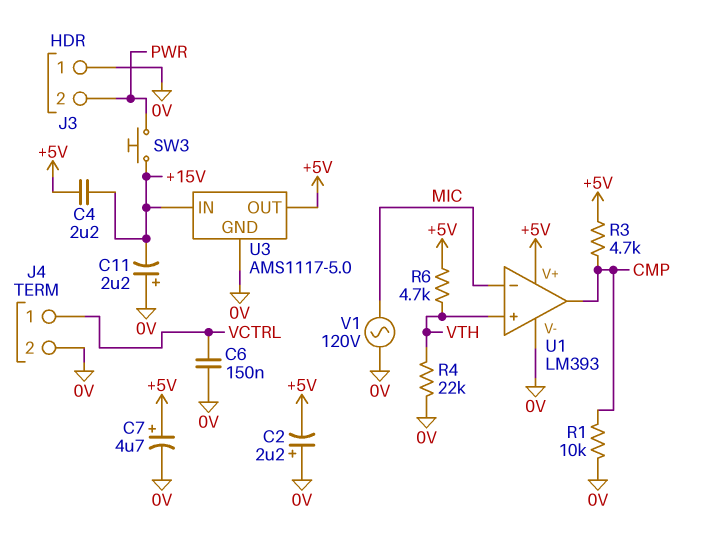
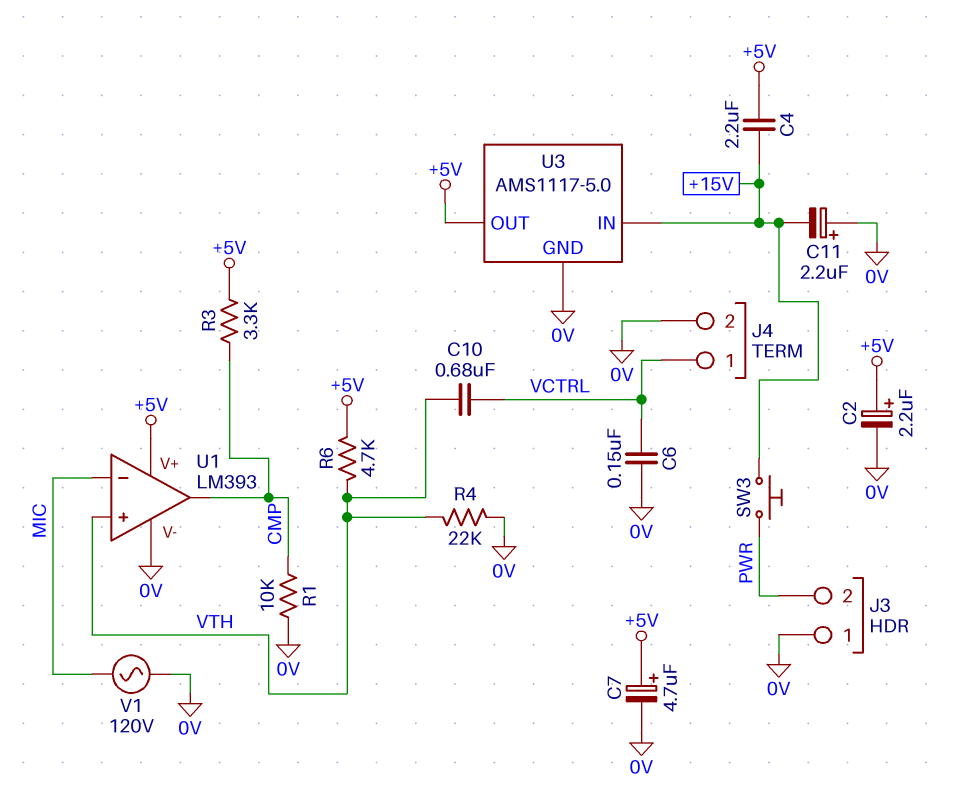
C2: 2.2uF (plus 0V, minus +5V) -> 2.2uF (plus +5V, minus 0V)
C10: none -> 680nF (VCTRL, VTH)
R3: 4.7k (+5V, CMP) -> 3.3k (+5V, CMP)

